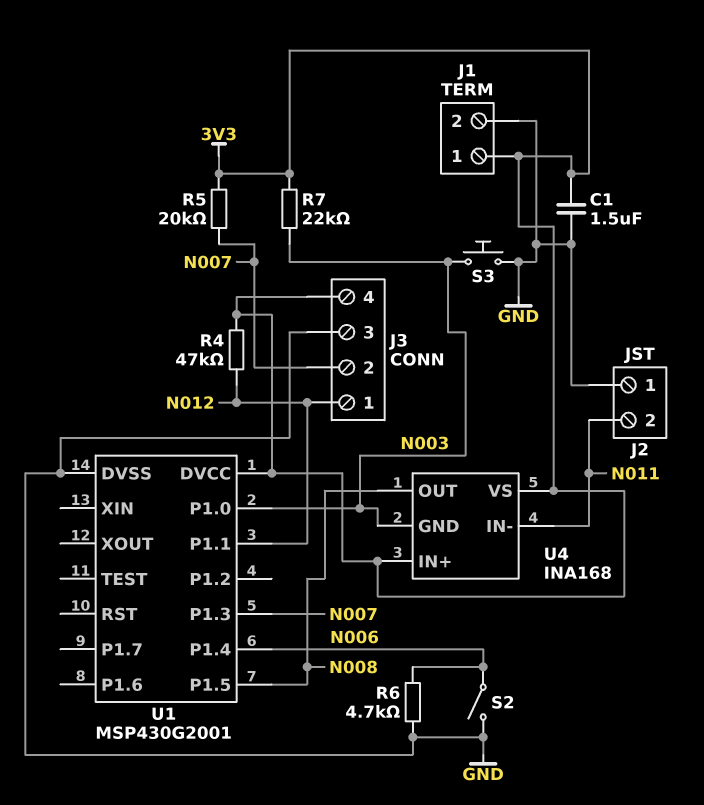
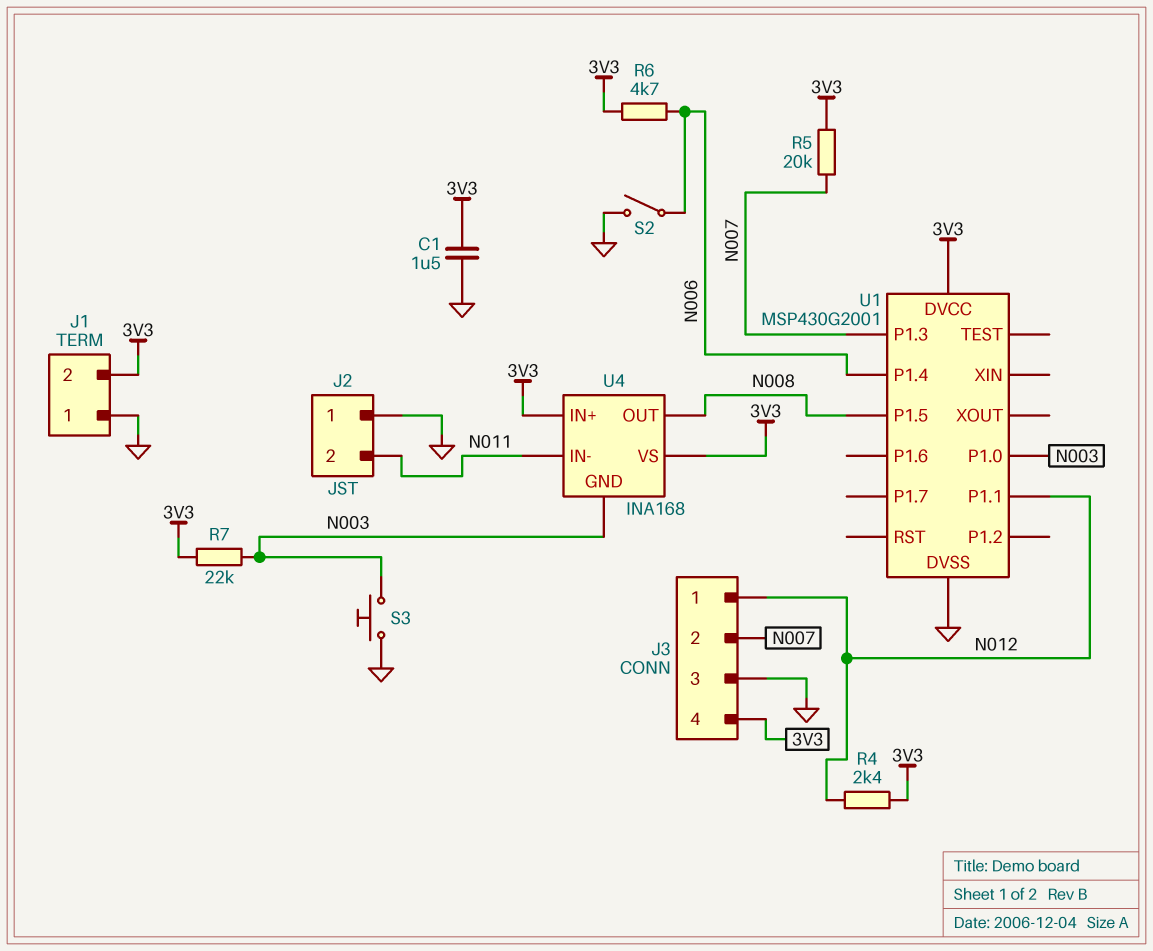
J1 pin 1: 3V3 -> GND
J1 pin 2: GND -> 3V3
R4: 47k (3V3, N012) -> 2.4k (3V3, N012)
R6: 4.7k (GND, N006) -> 4.7k (3V3, N006)

